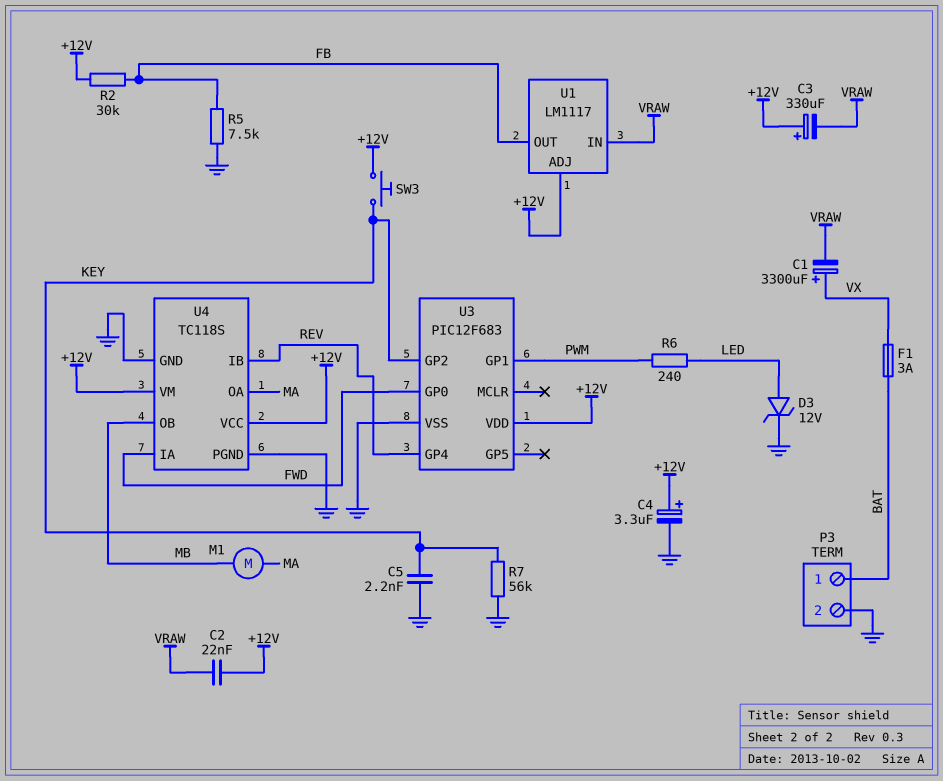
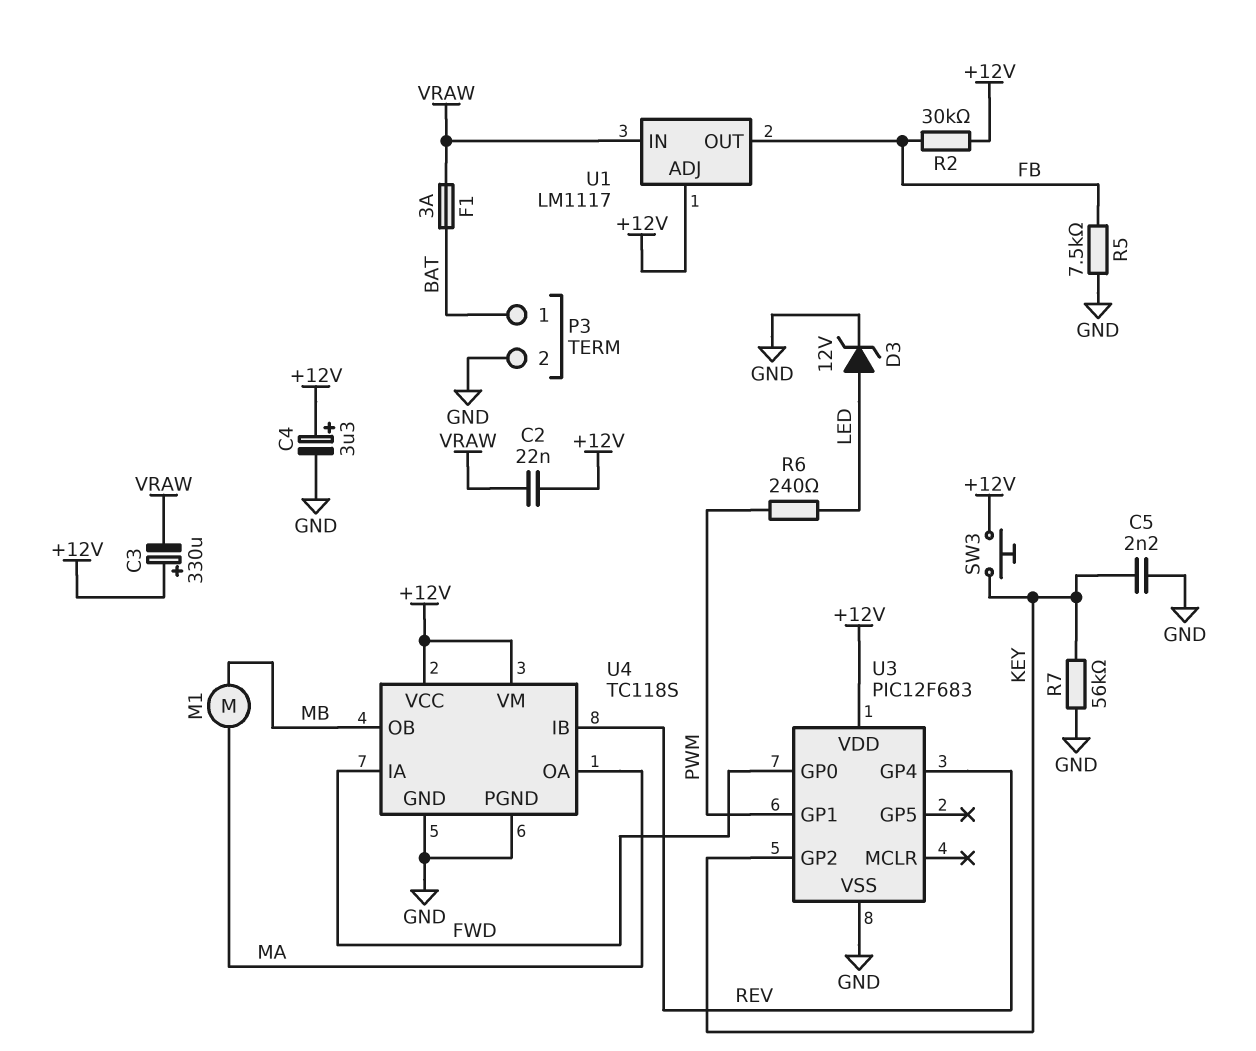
C1: 3300uF (plus VX, minus VRAW) -> none
F1: 3A (BAT, VX) -> 3A (BAT, VRAW)

